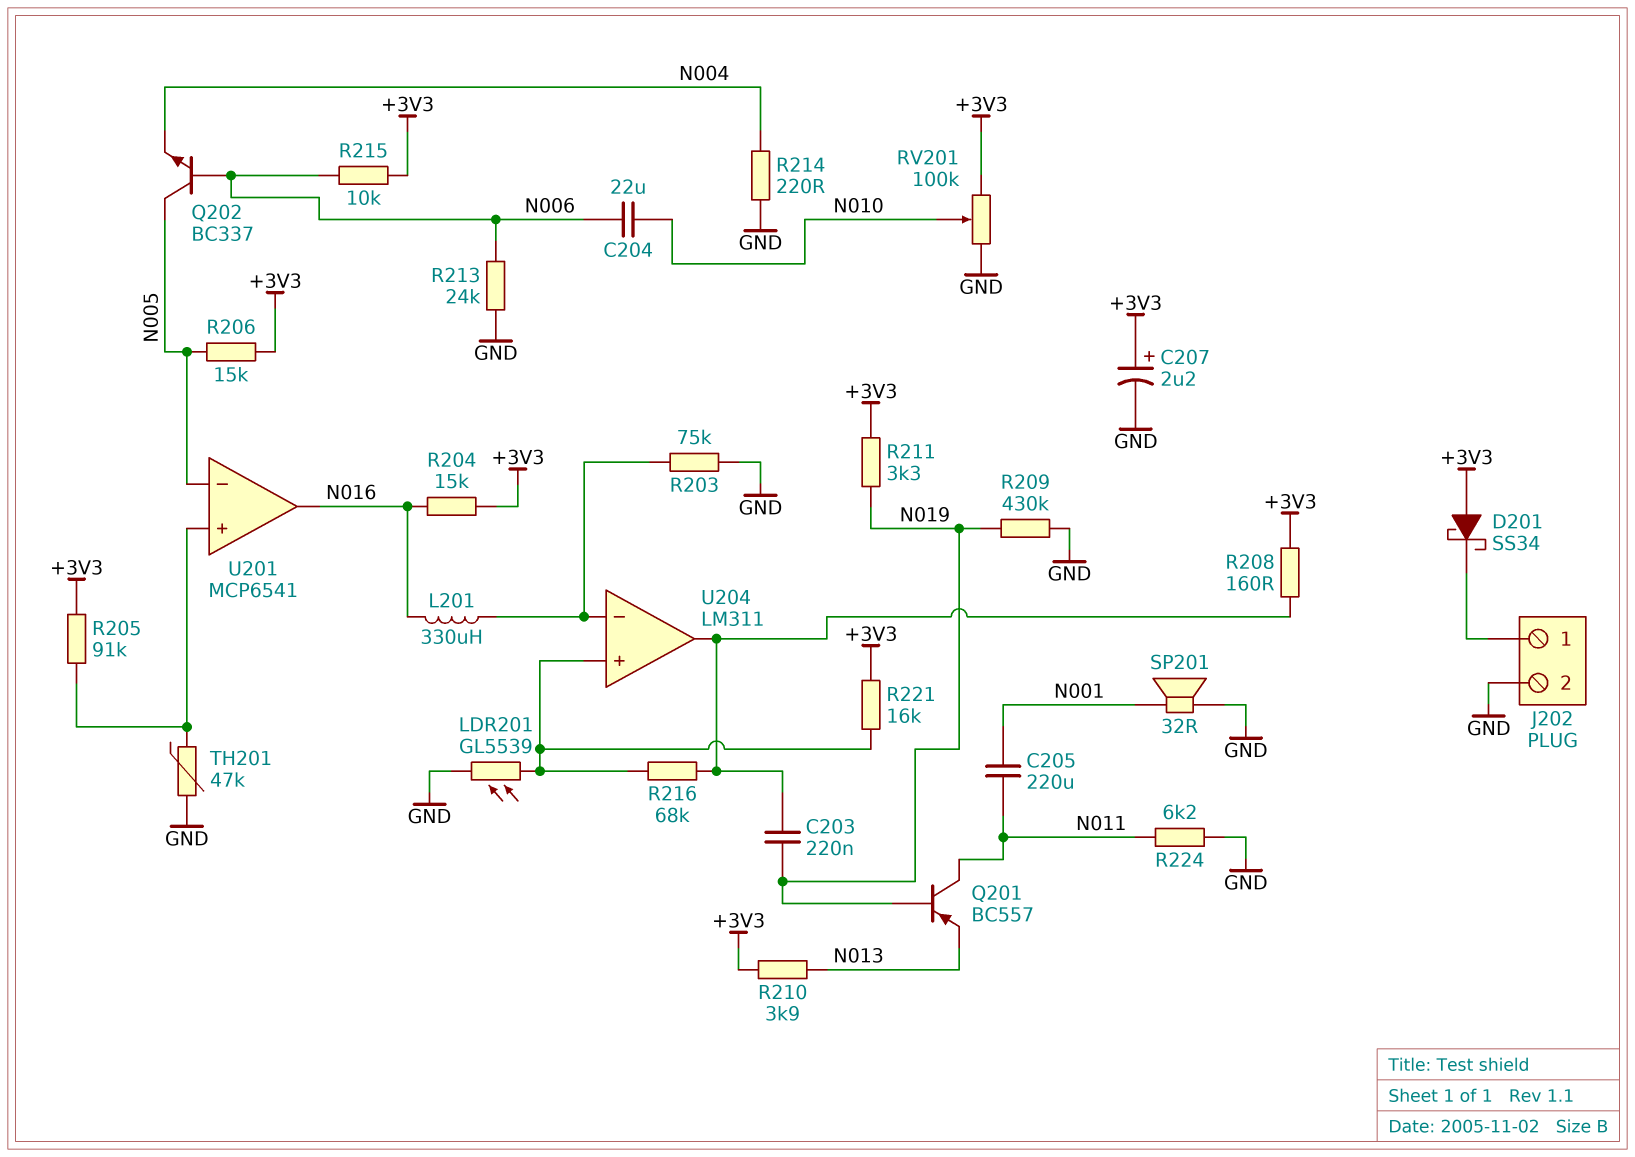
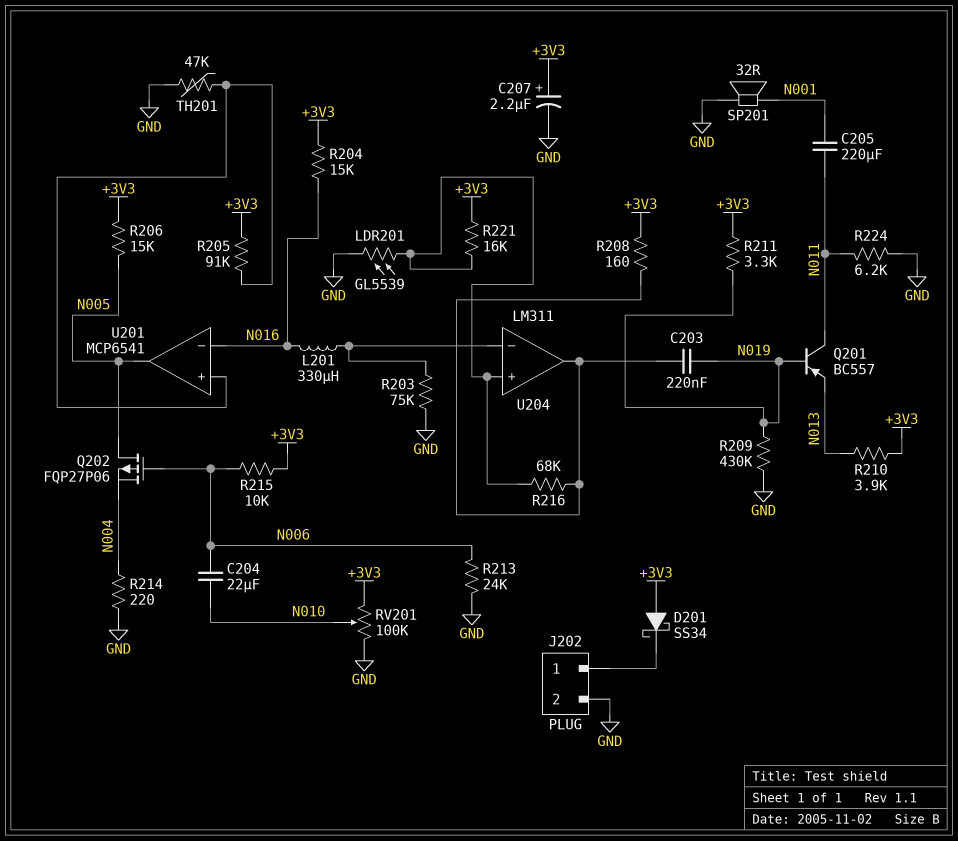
Q202: NPN BC337 (B N006, C N005, E N004) -> PMOS FQP27P06 (G N006, D N005, S N004)
U201 pin in-: N005 -> N016
U201 pin out: N016 -> N005

